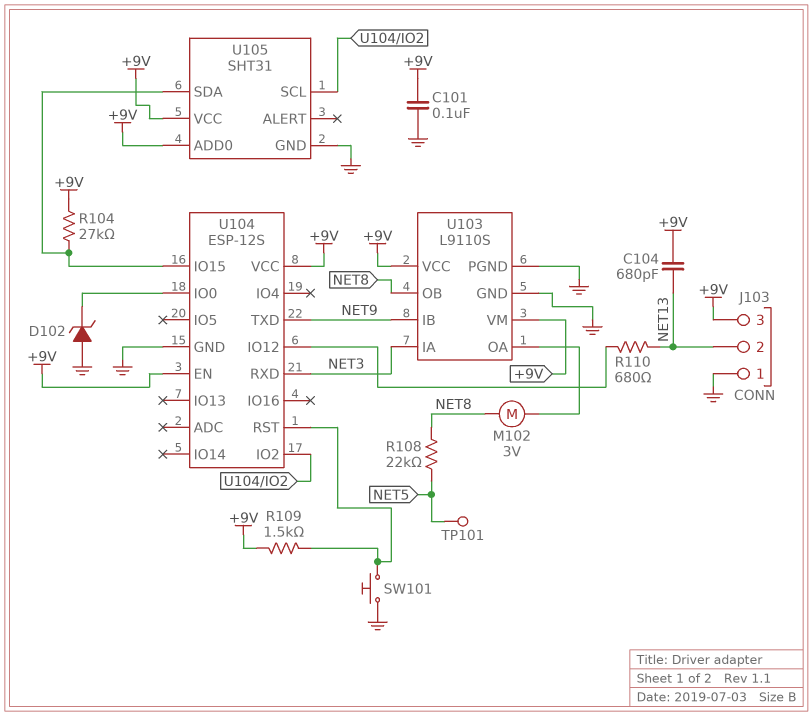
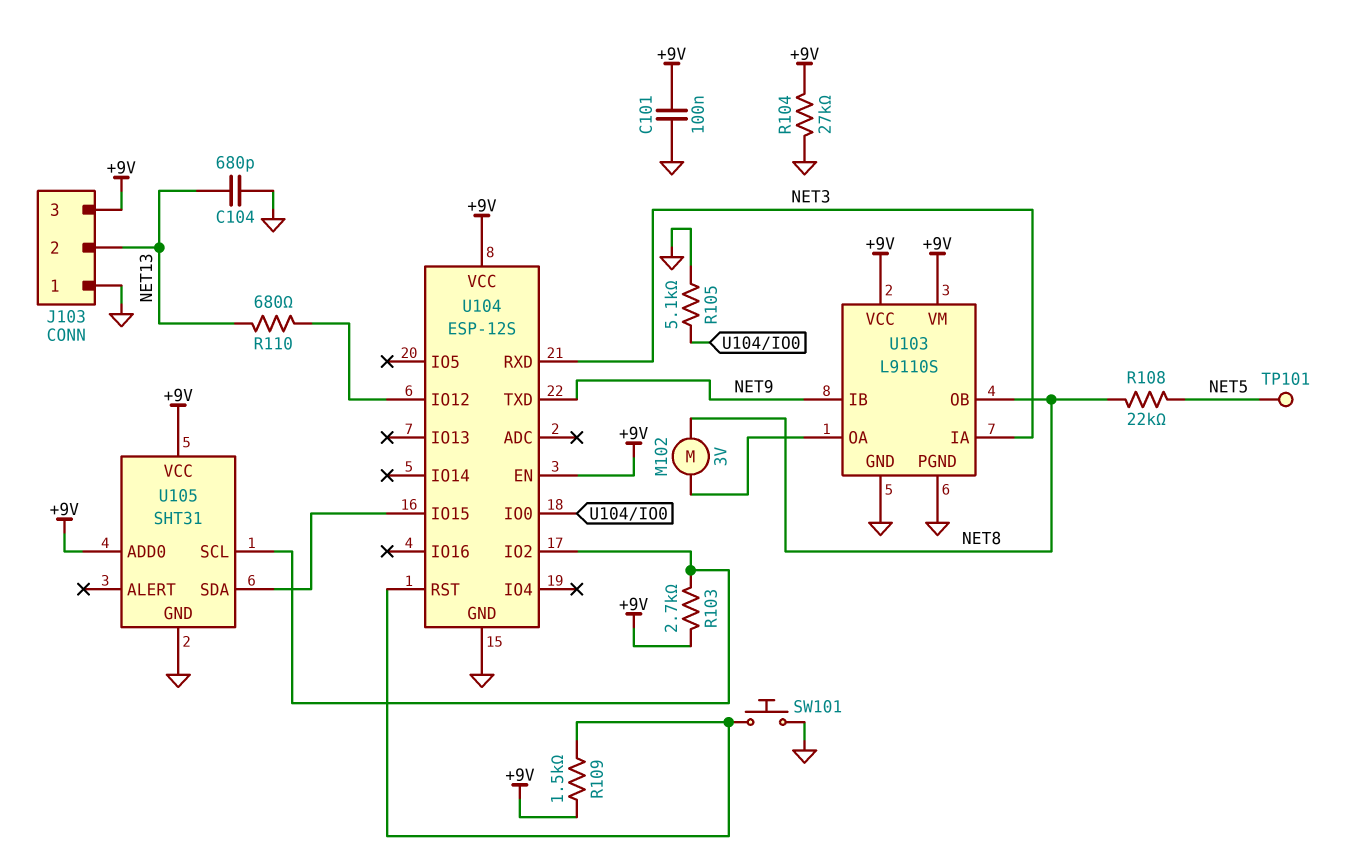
C104: 680pF (+9V, NET13) -> 680pF (GND, NET13)
D102: zener (A GND, K U104/IO0) -> none
R103: none -> 2.7k (+9V, U104/IO2)
R104: 27k (+9V, U104/IO15) -> 27k (+9V, GND)
R105: none -> 5.1k (GND, U104/IO0)

